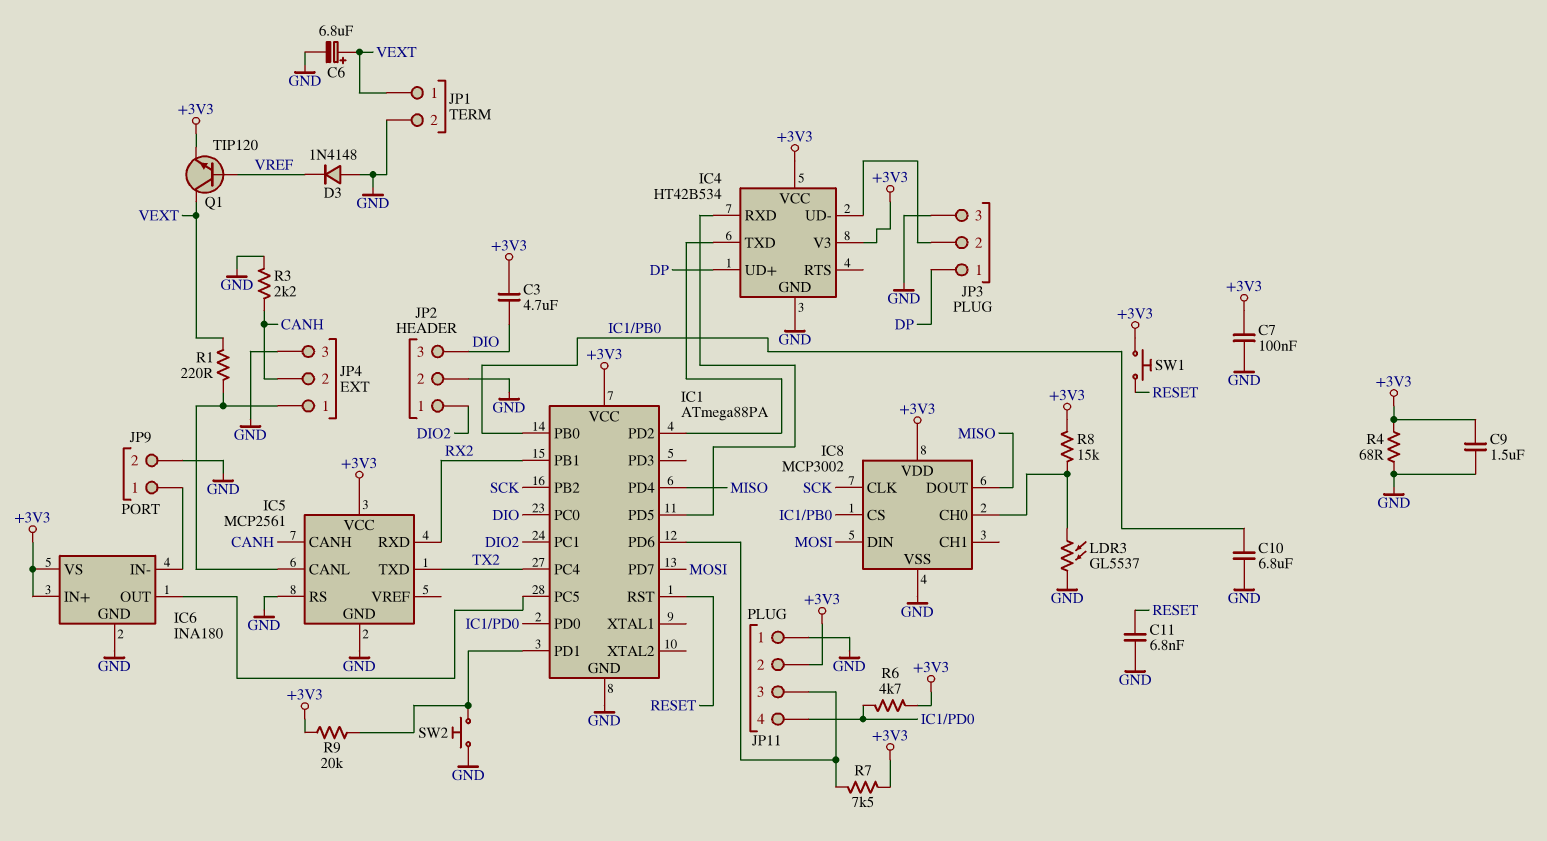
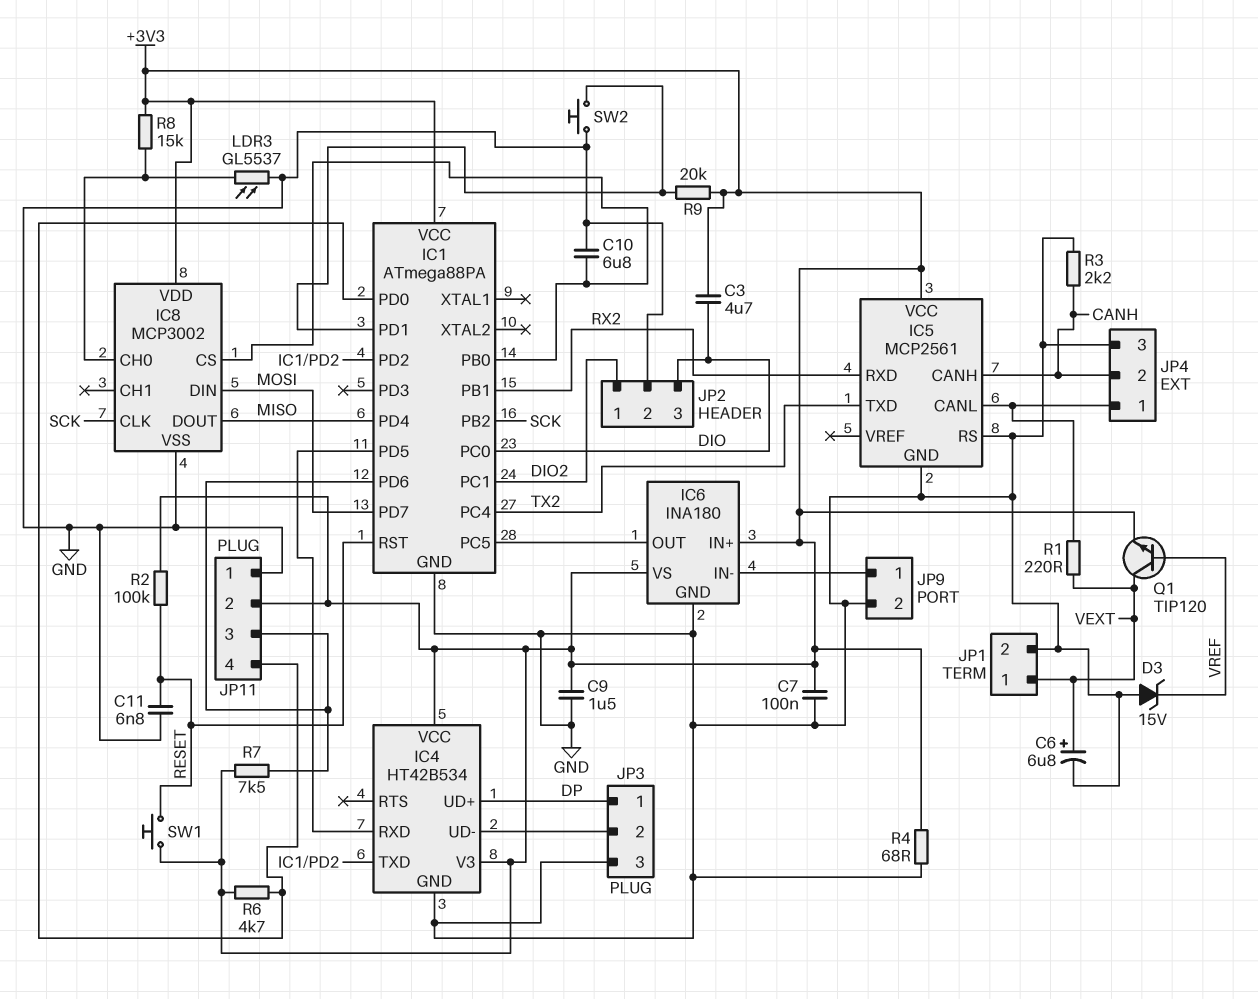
D3: diode 1N4148 (A GND, K VREF) -> zener 15V (A GND, K VREF)
R2: none -> 100k (+3V3, RESET)

